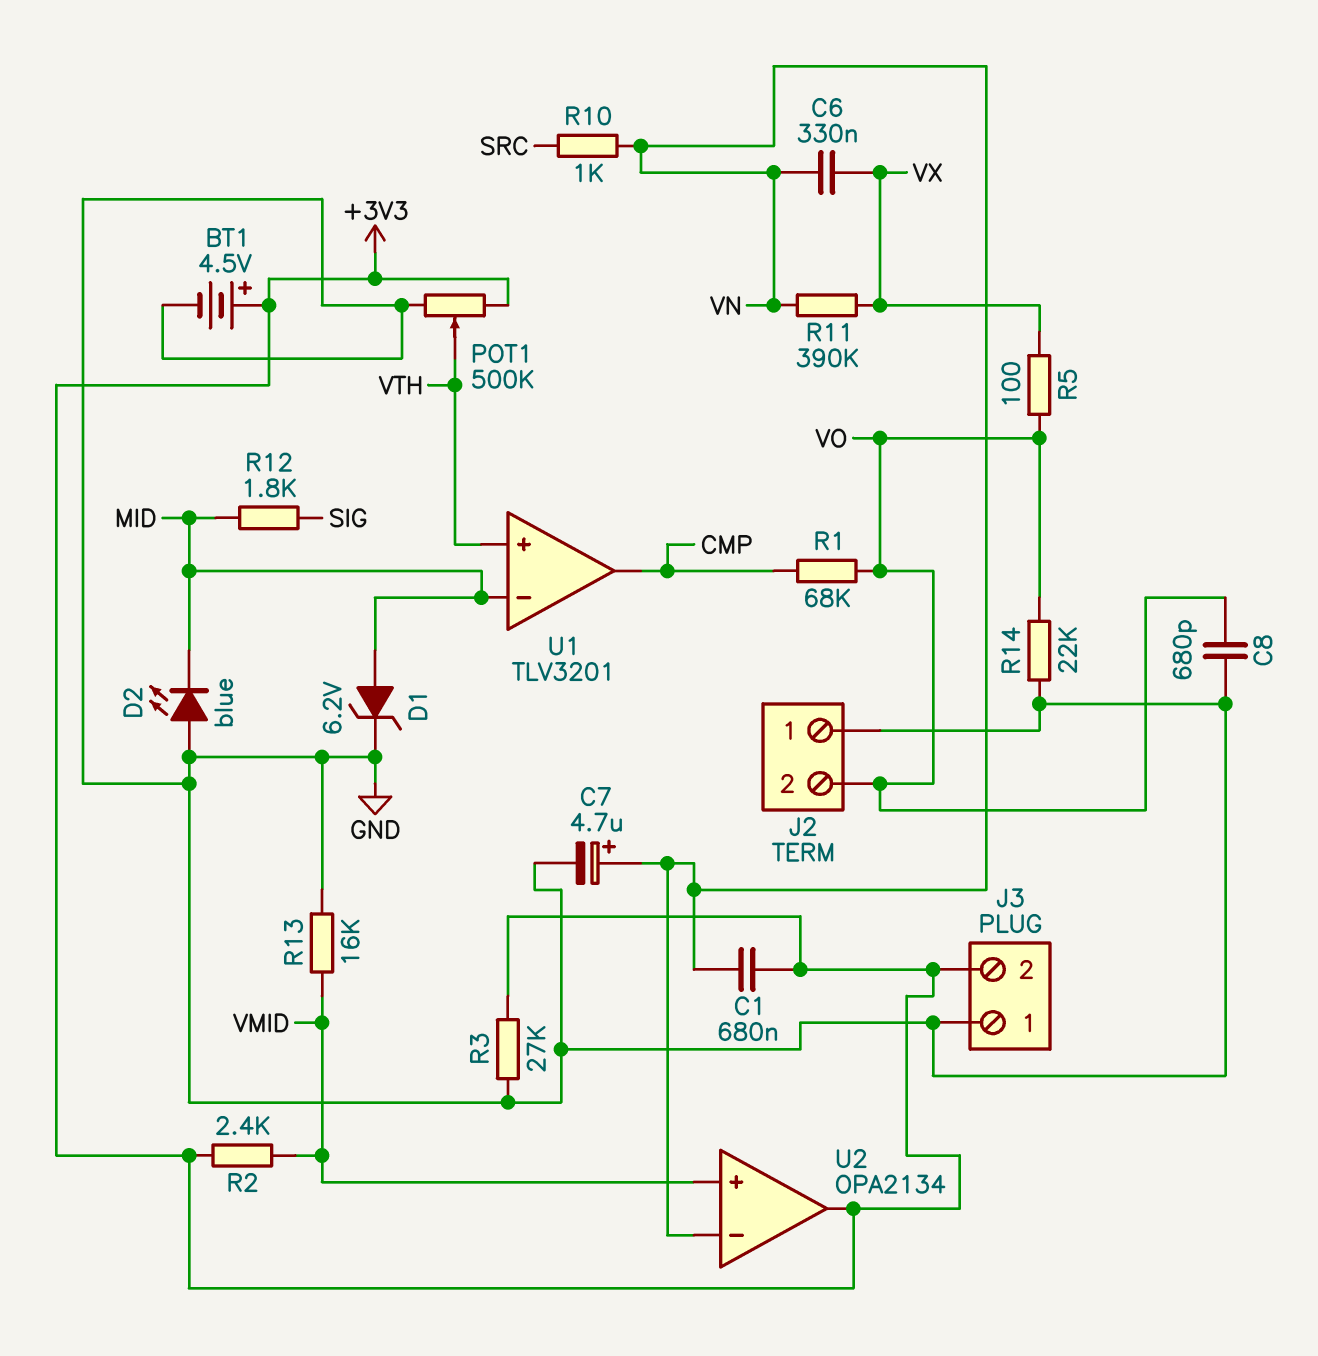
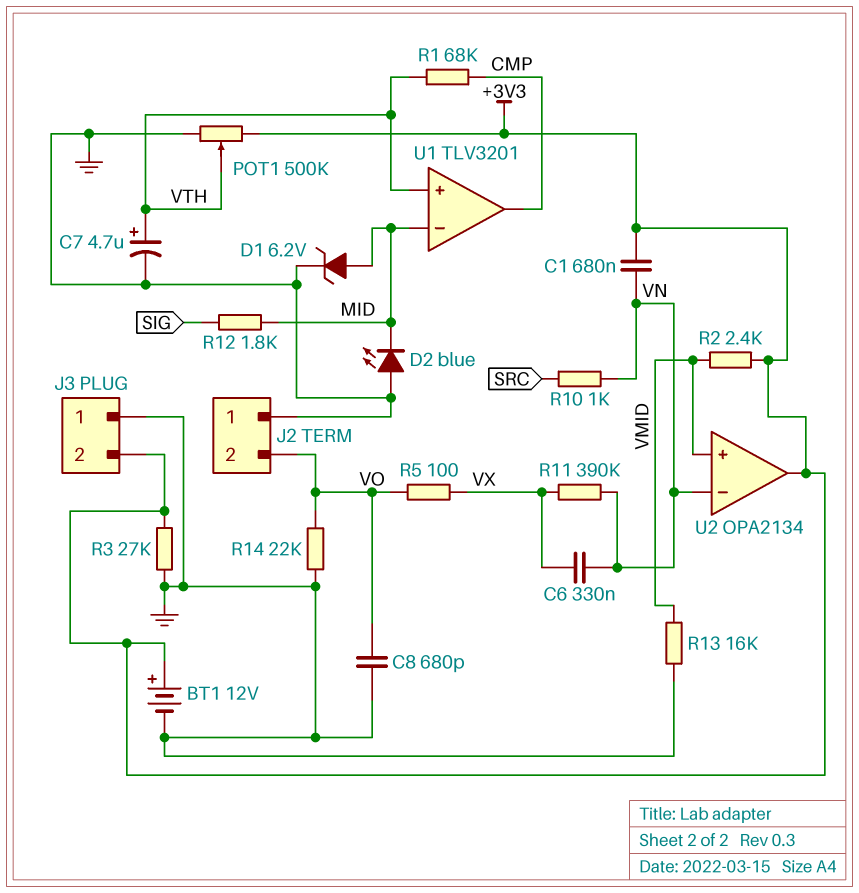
BT1: 4.5V (plus +3V3, minus GND) -> 12V (plus +3V3, minus GND)
C7: 4.7uF (plus VN, minus GND) -> 4.7uF (plus VTH, minus GND)
R1: 68k (CMP, VO) -> 68k (CMP, VTH)

